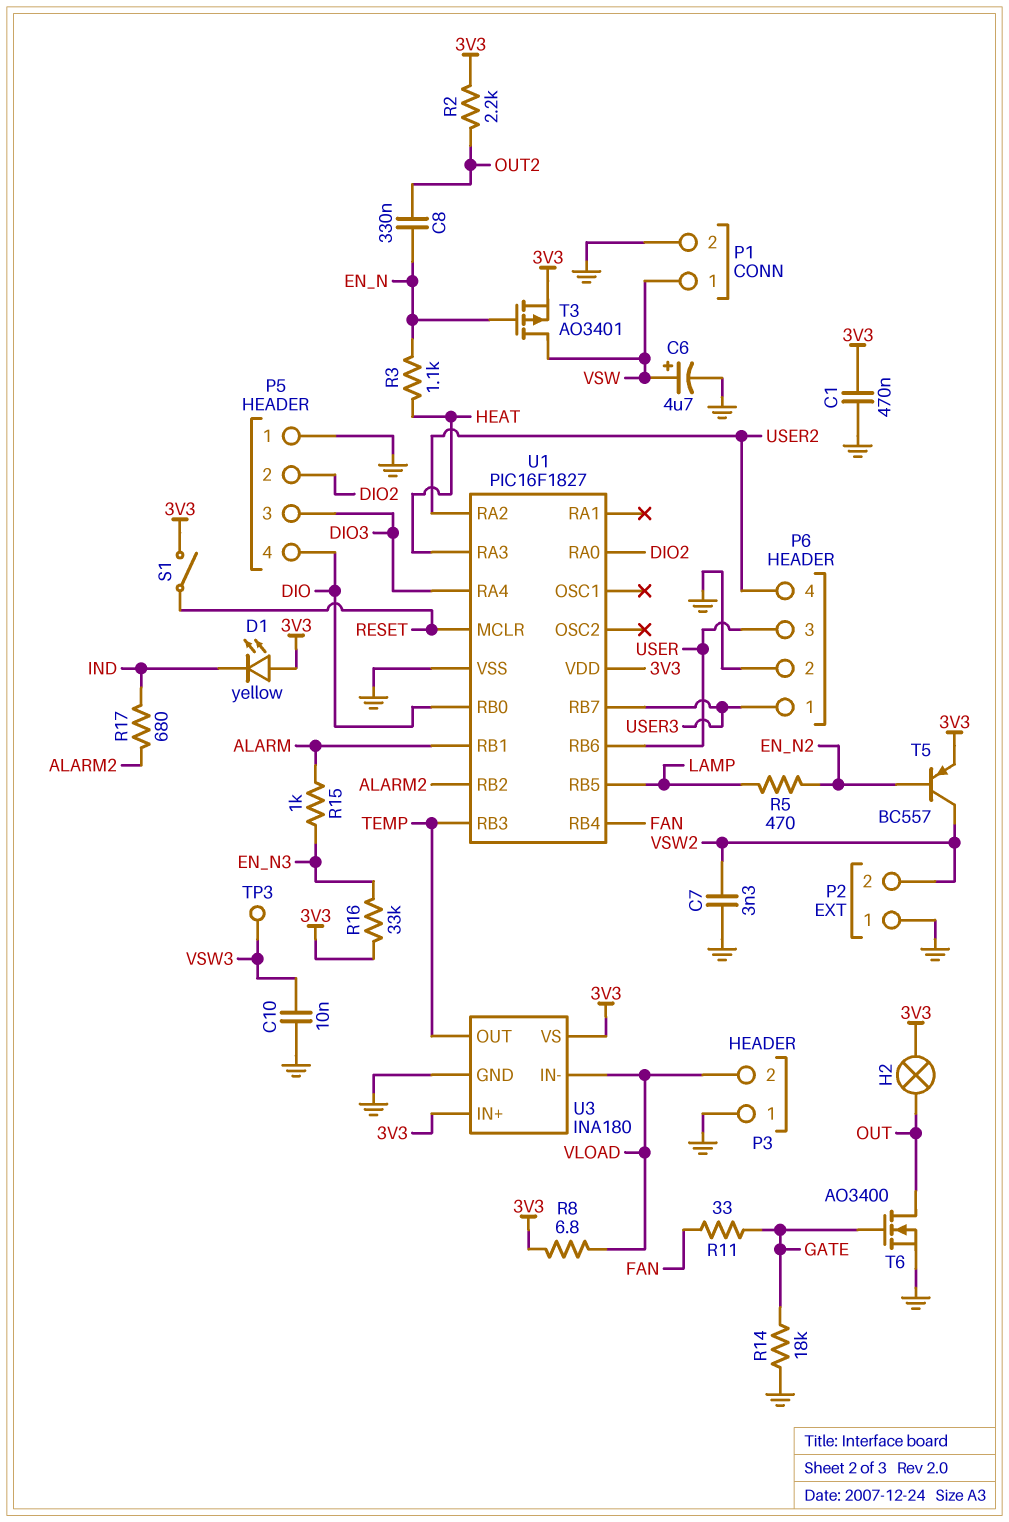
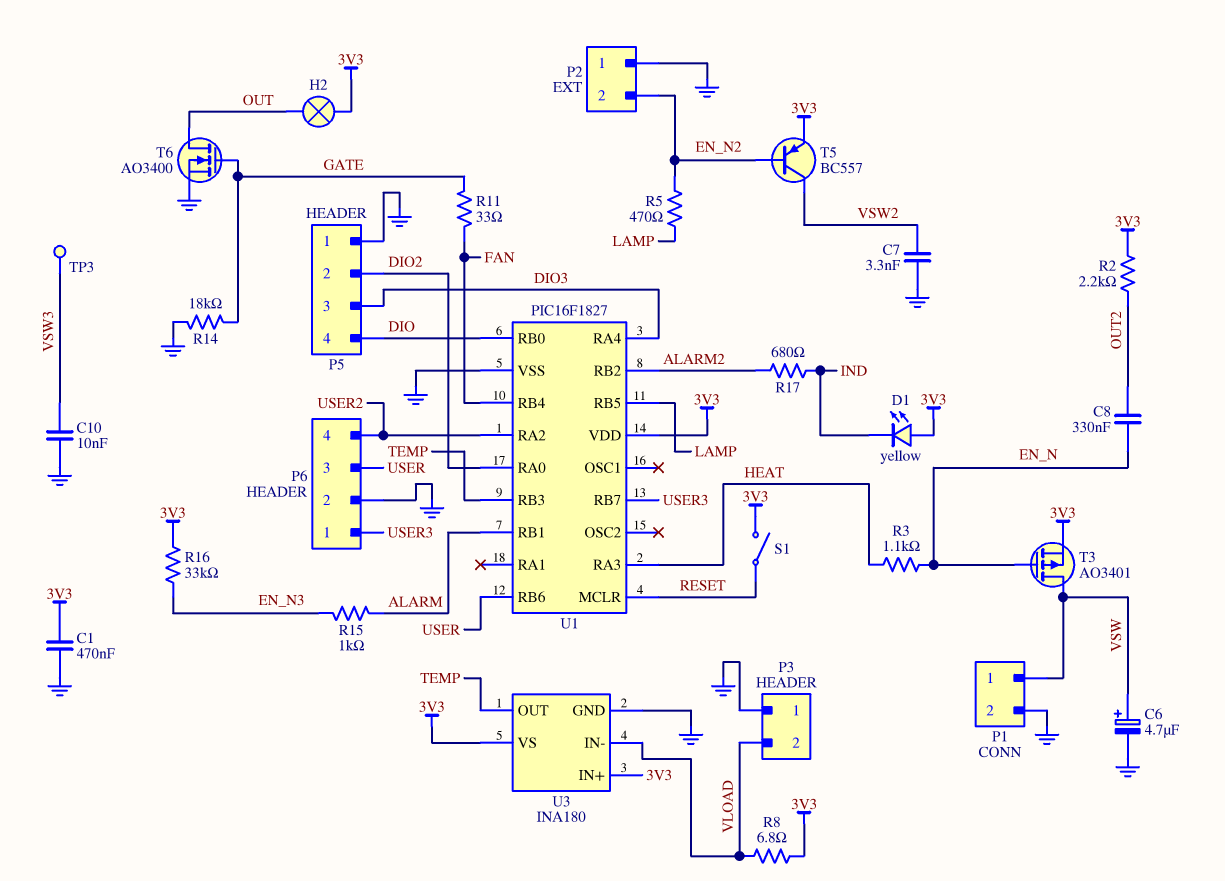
P2 pin 2: VSW2 -> EN_N2

